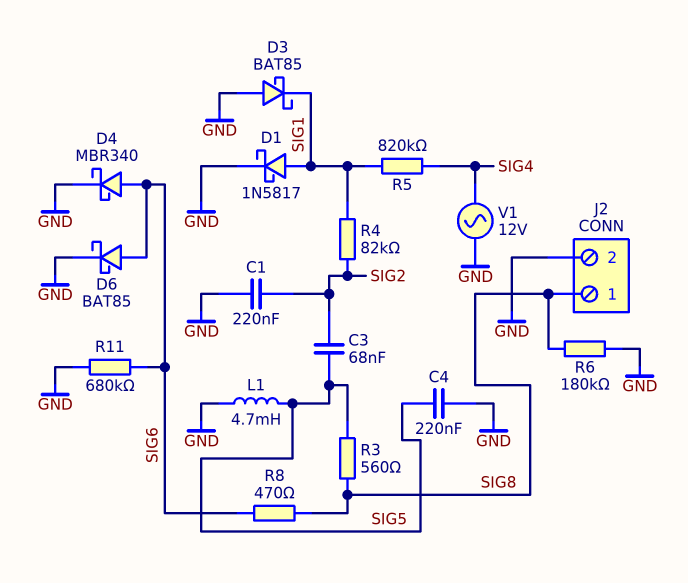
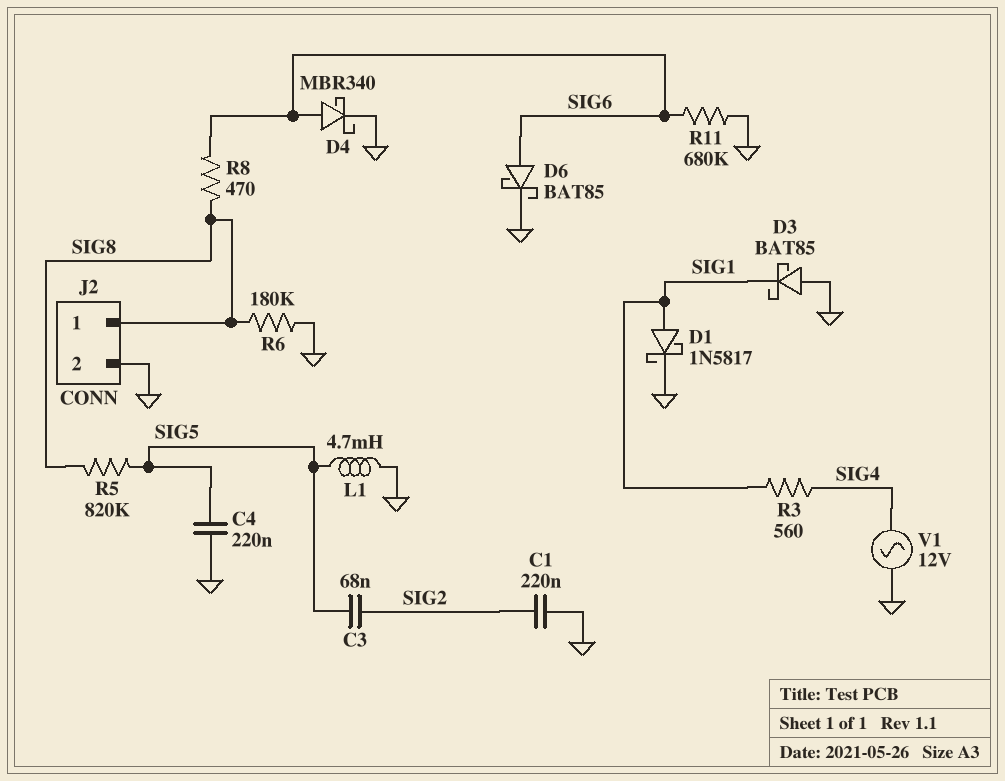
R3: 560 (SIG5, SIG8) -> 560 (SIG1, SIG4)
R4: 82k (SIG1, SIG2) -> none
R5: 820k (SIG1, SIG4) -> 820k (SIG5, SIG8)

